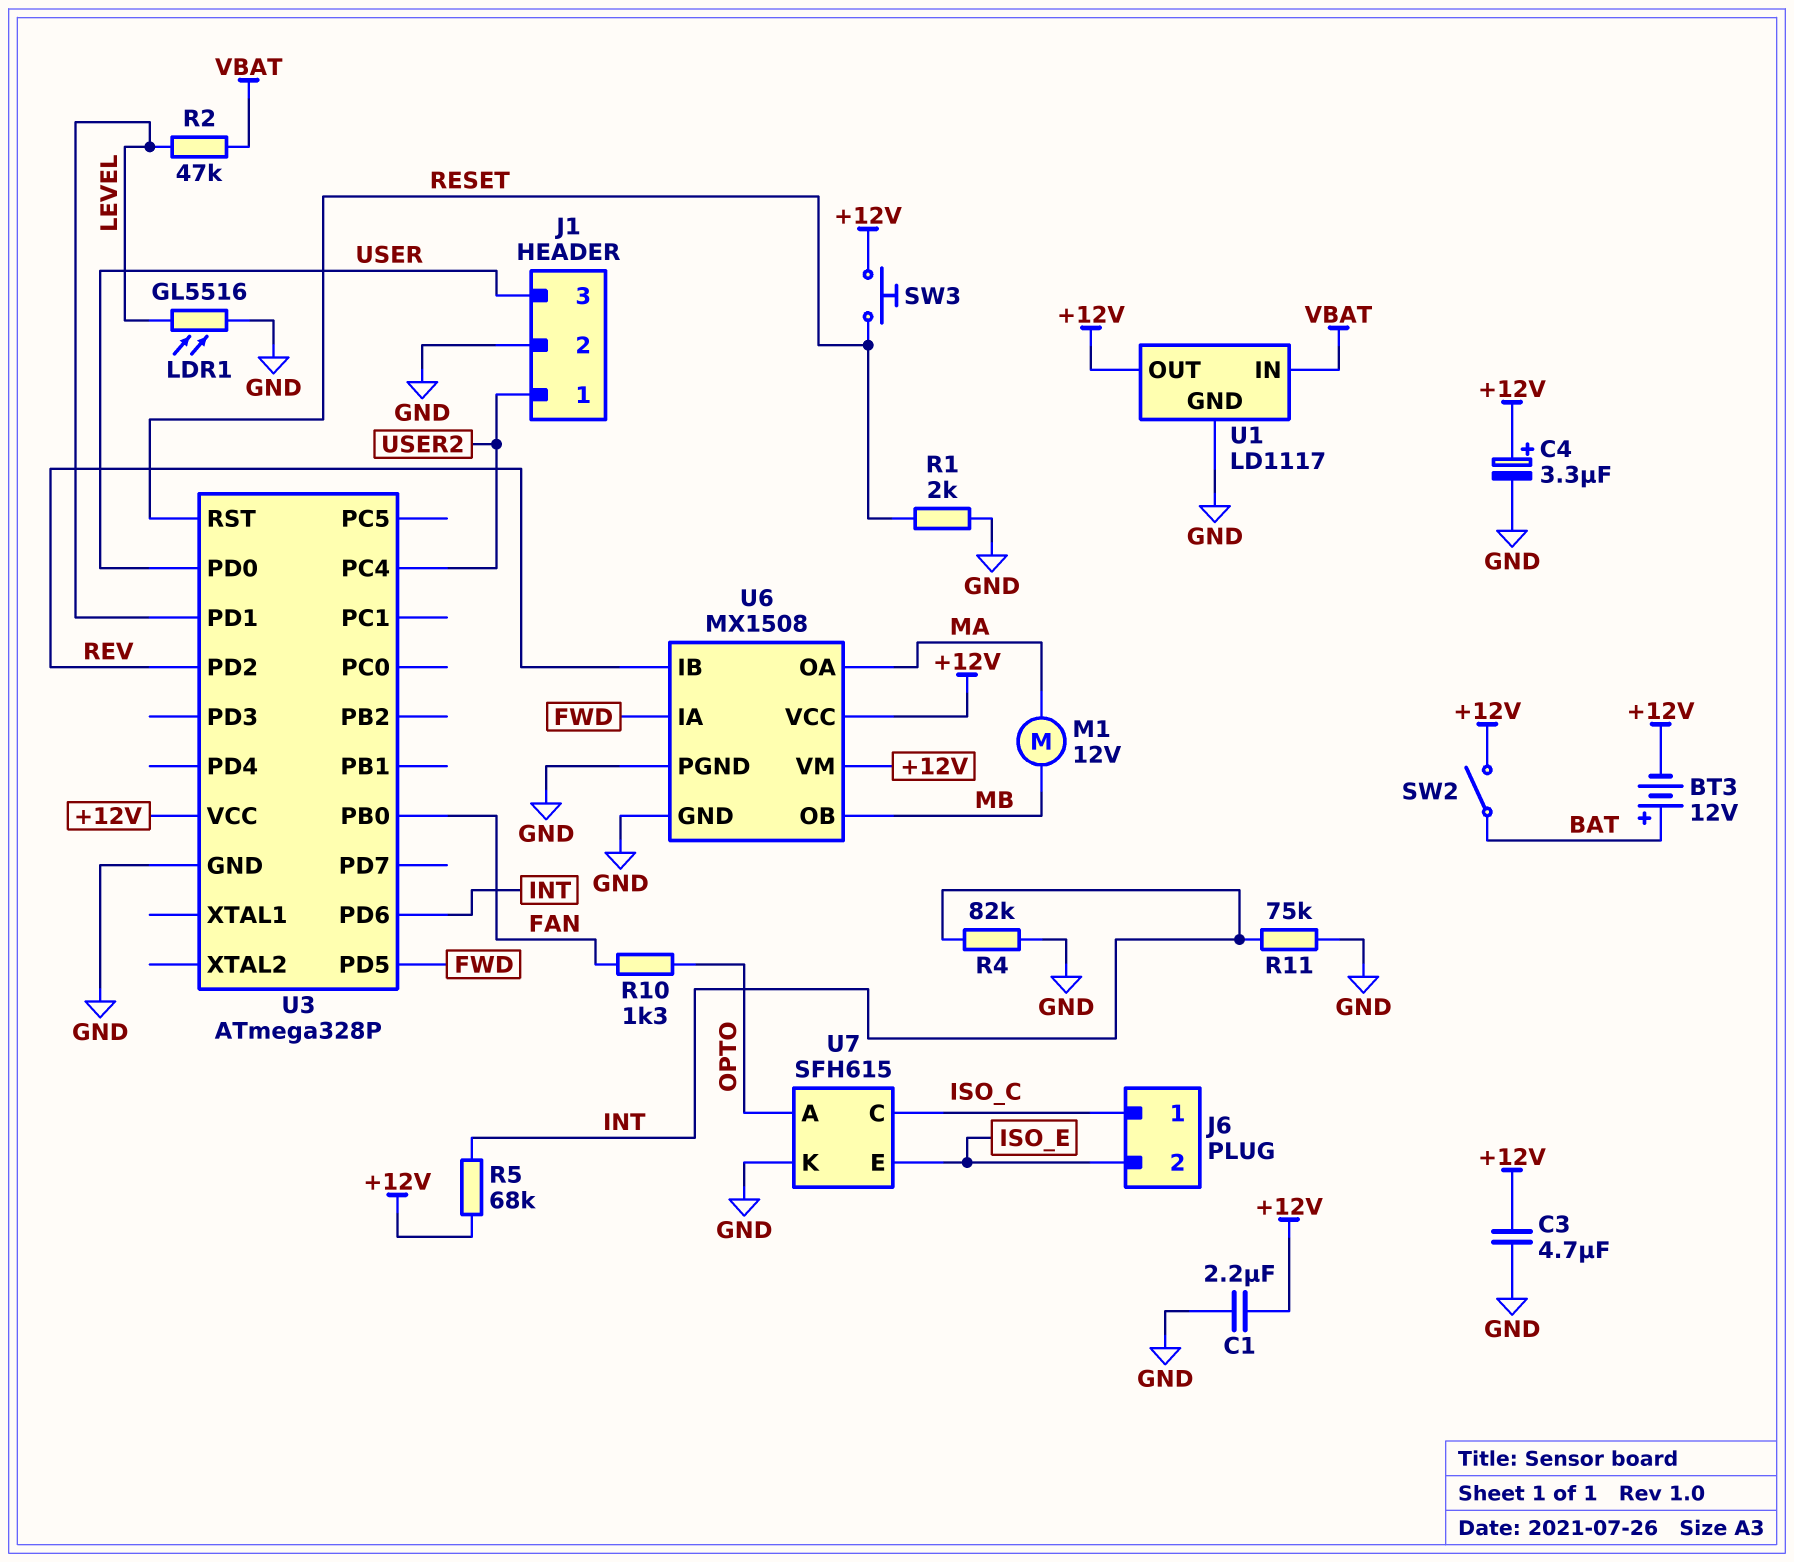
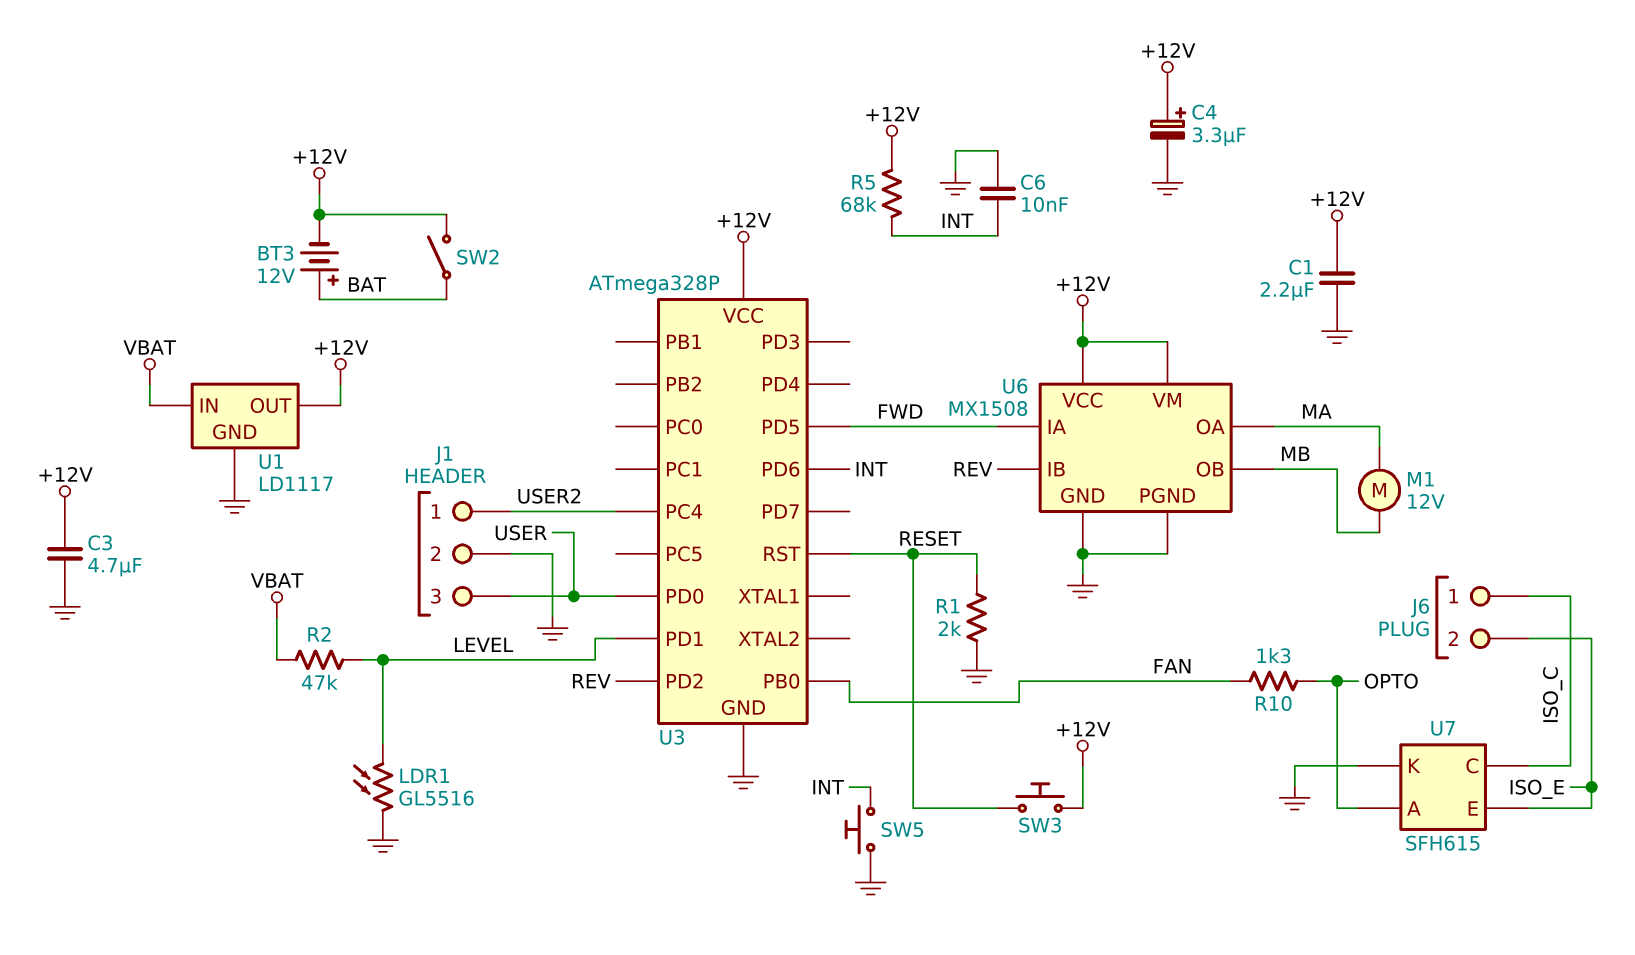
C6: none -> 10nF (GND, INT)
R4: 82k (GND, INT) -> none
R11: 75k (GND, INT) -> none
SW5: none -> button (GND, INT)

